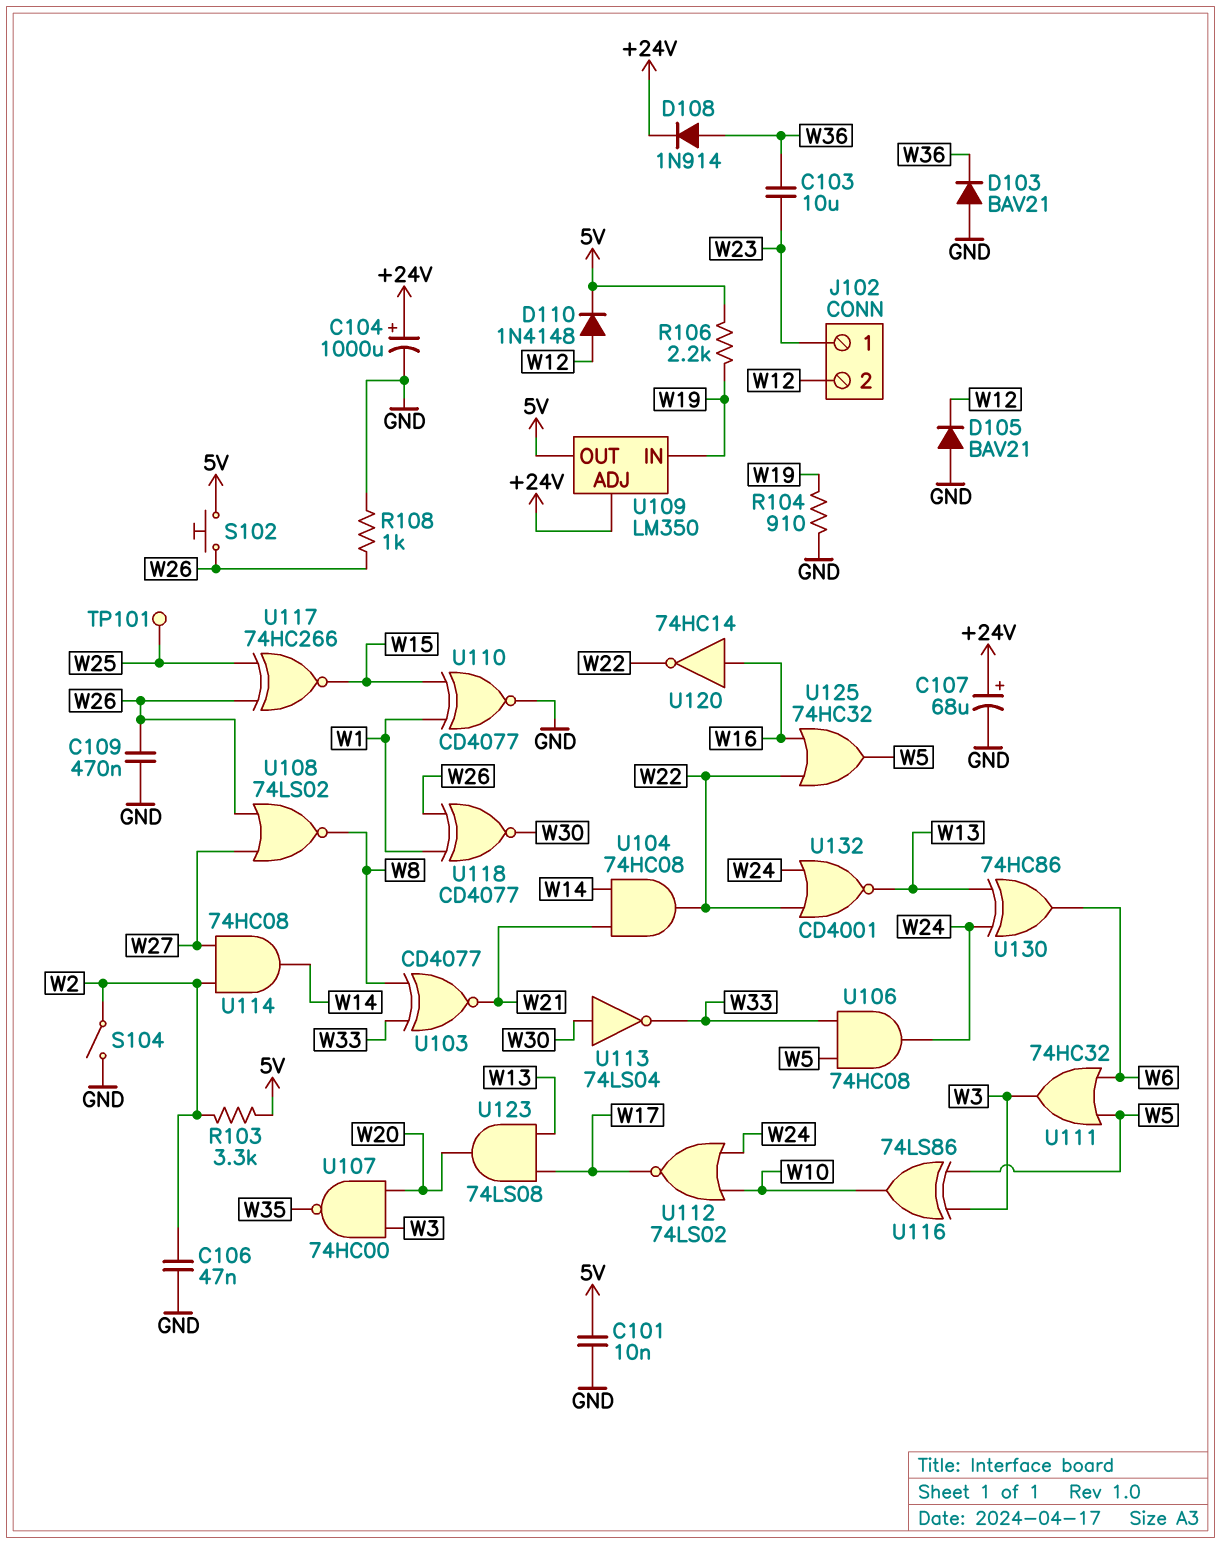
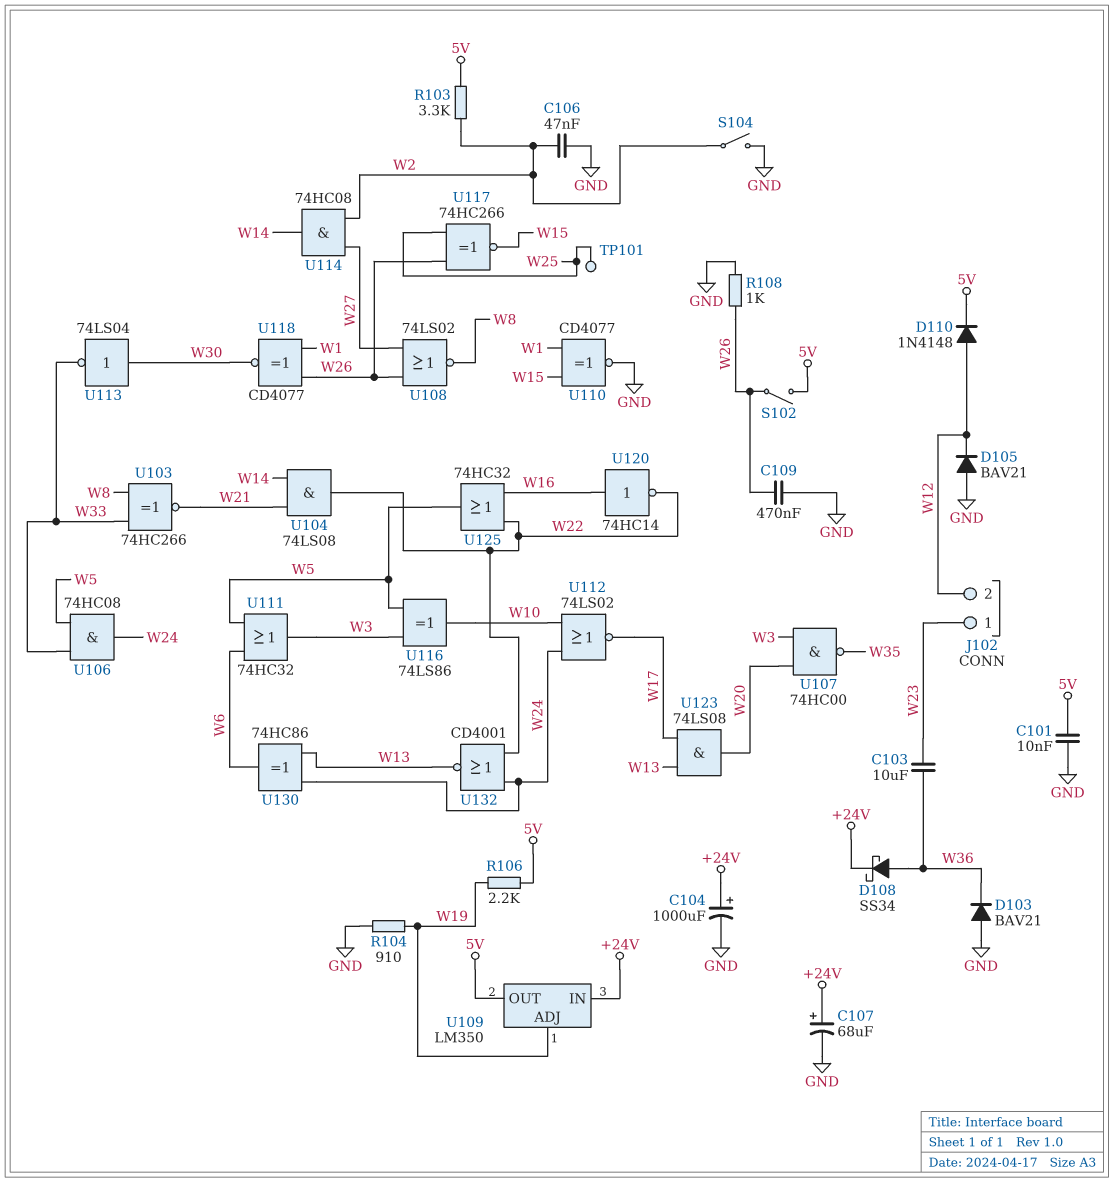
D108: diode 1N914 (A W36, K +24V) -> schottky SS34 (A W36, K +24V)
S102: button (5V, W26) -> switch (5V, W26)
U103: XNOR CD4077 (in W8, in W33, out W21) -> XNOR 74HC266 (in W8, in W33, out W21)
U104: AND 74HC08 (in W14, in W21, out W22) -> AND 74LS08 (in W14, in W21, out W22)
U109 pin ADJ: +24V -> W19
U109 pin IN: W19 -> +24V

